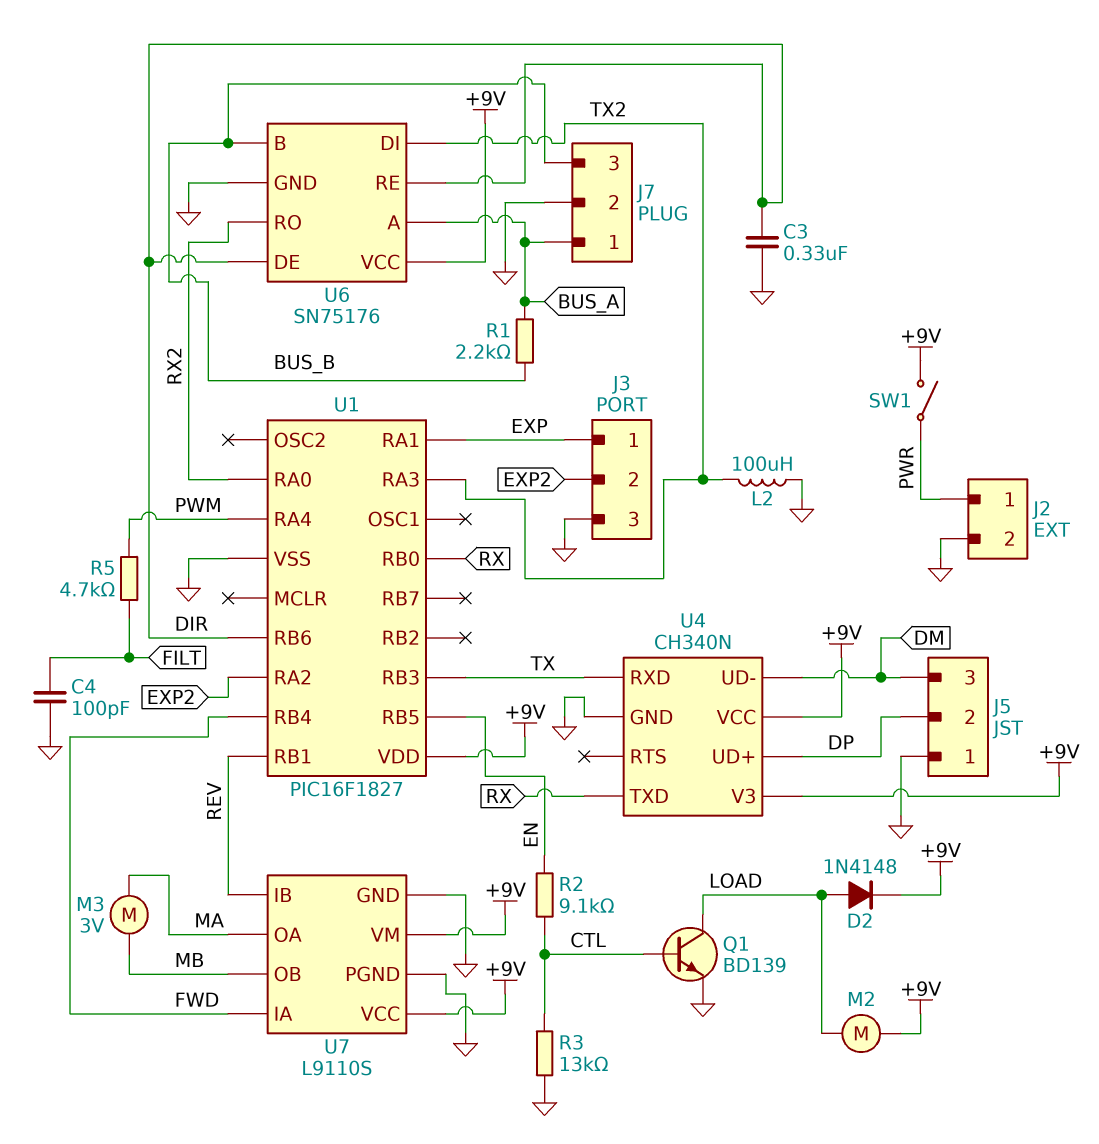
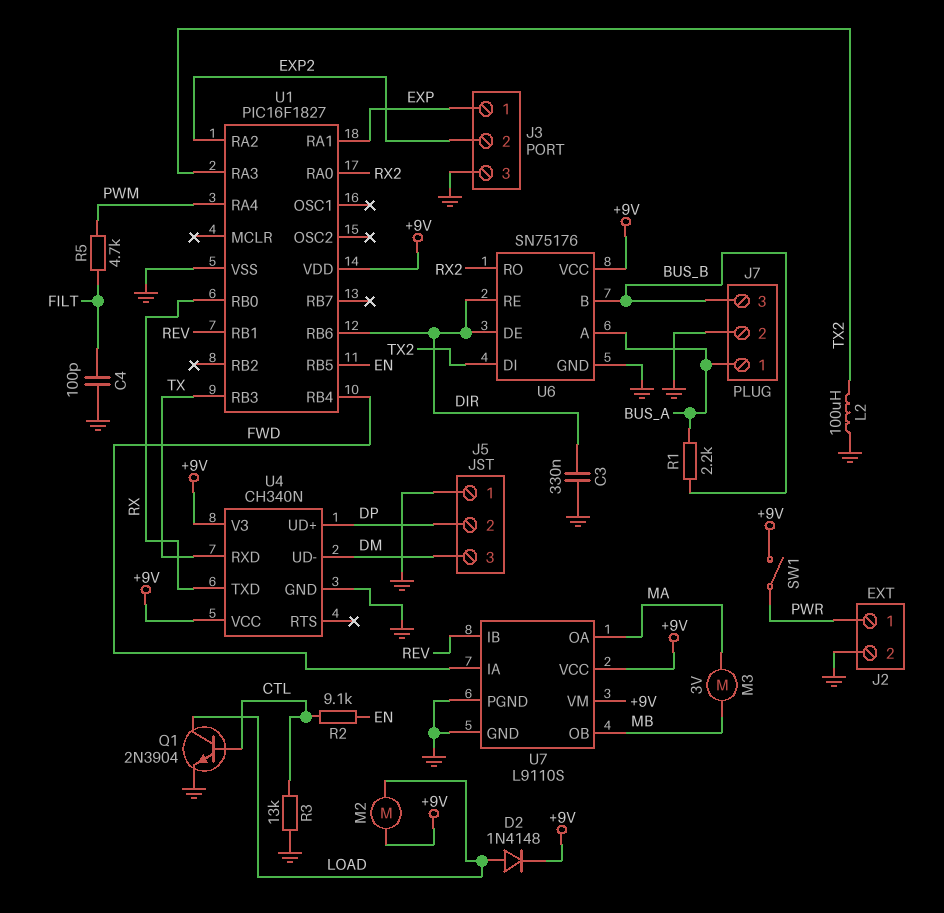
Q1: NPN BD139 (B CTL, C LOAD, E GND) -> NPN 2N3904 (B CTL, C LOAD, E GND)

